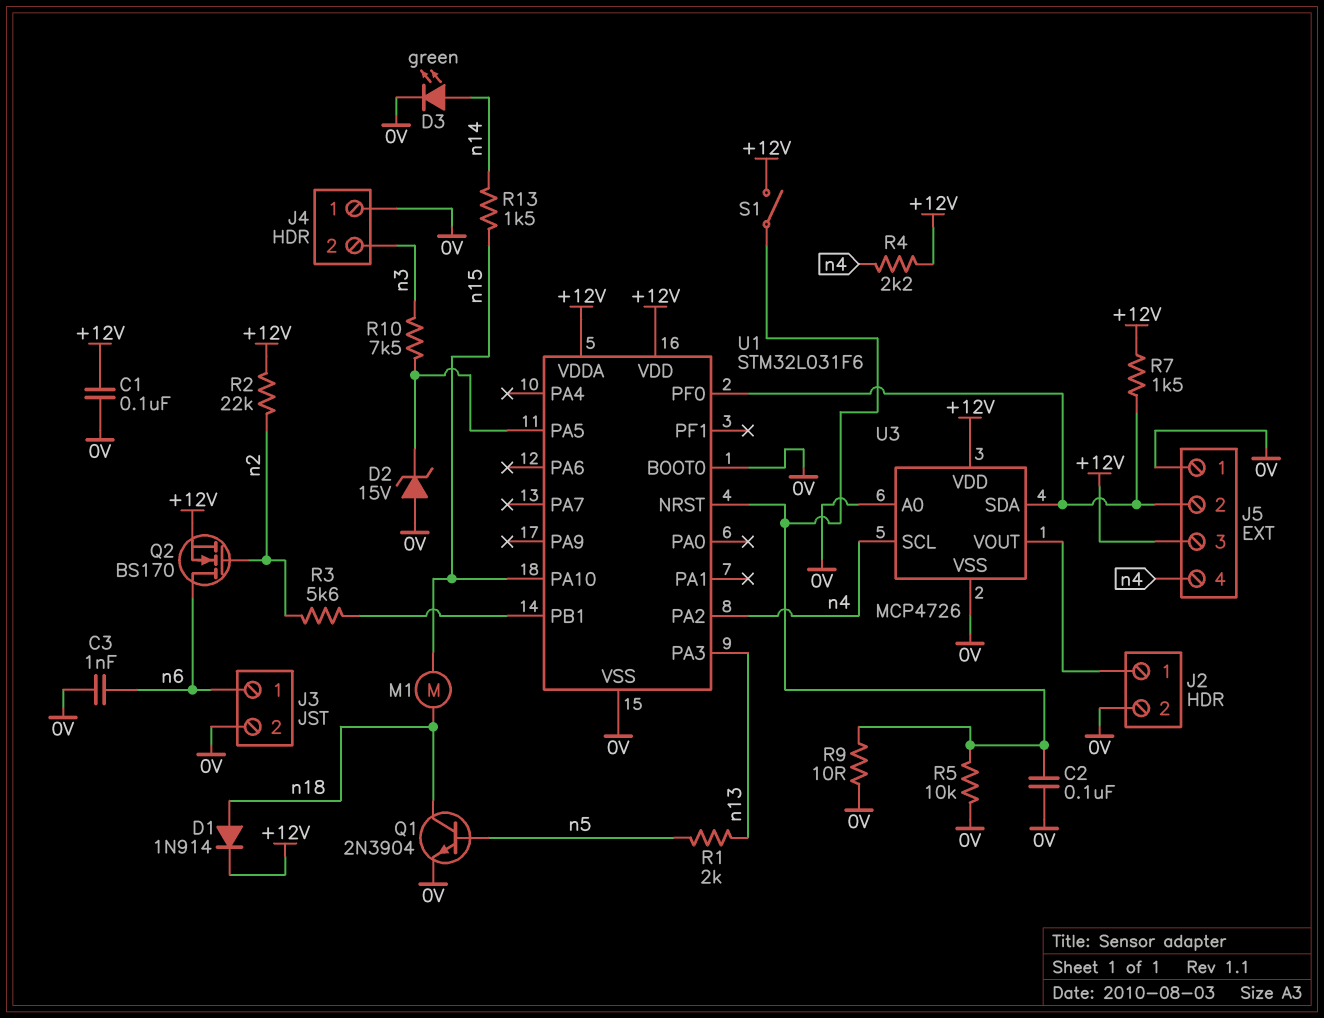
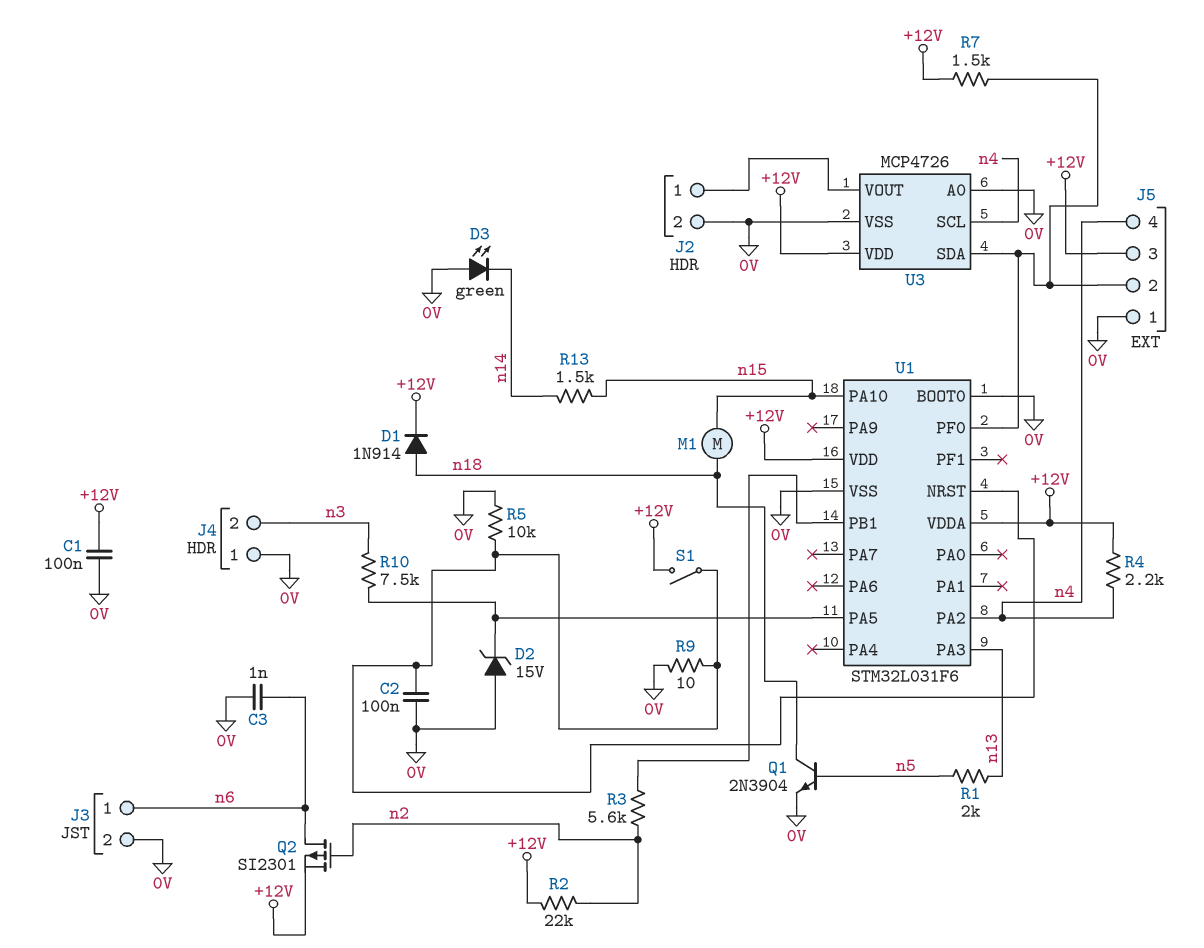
D3: LED green (A n14, K 0V) -> LED green (A 0V, K n14)
Q2: NMOS BS170 (G n2, D n6, S +12V) -> PMOS SI2301 (G n2, D n6, S +12V)

